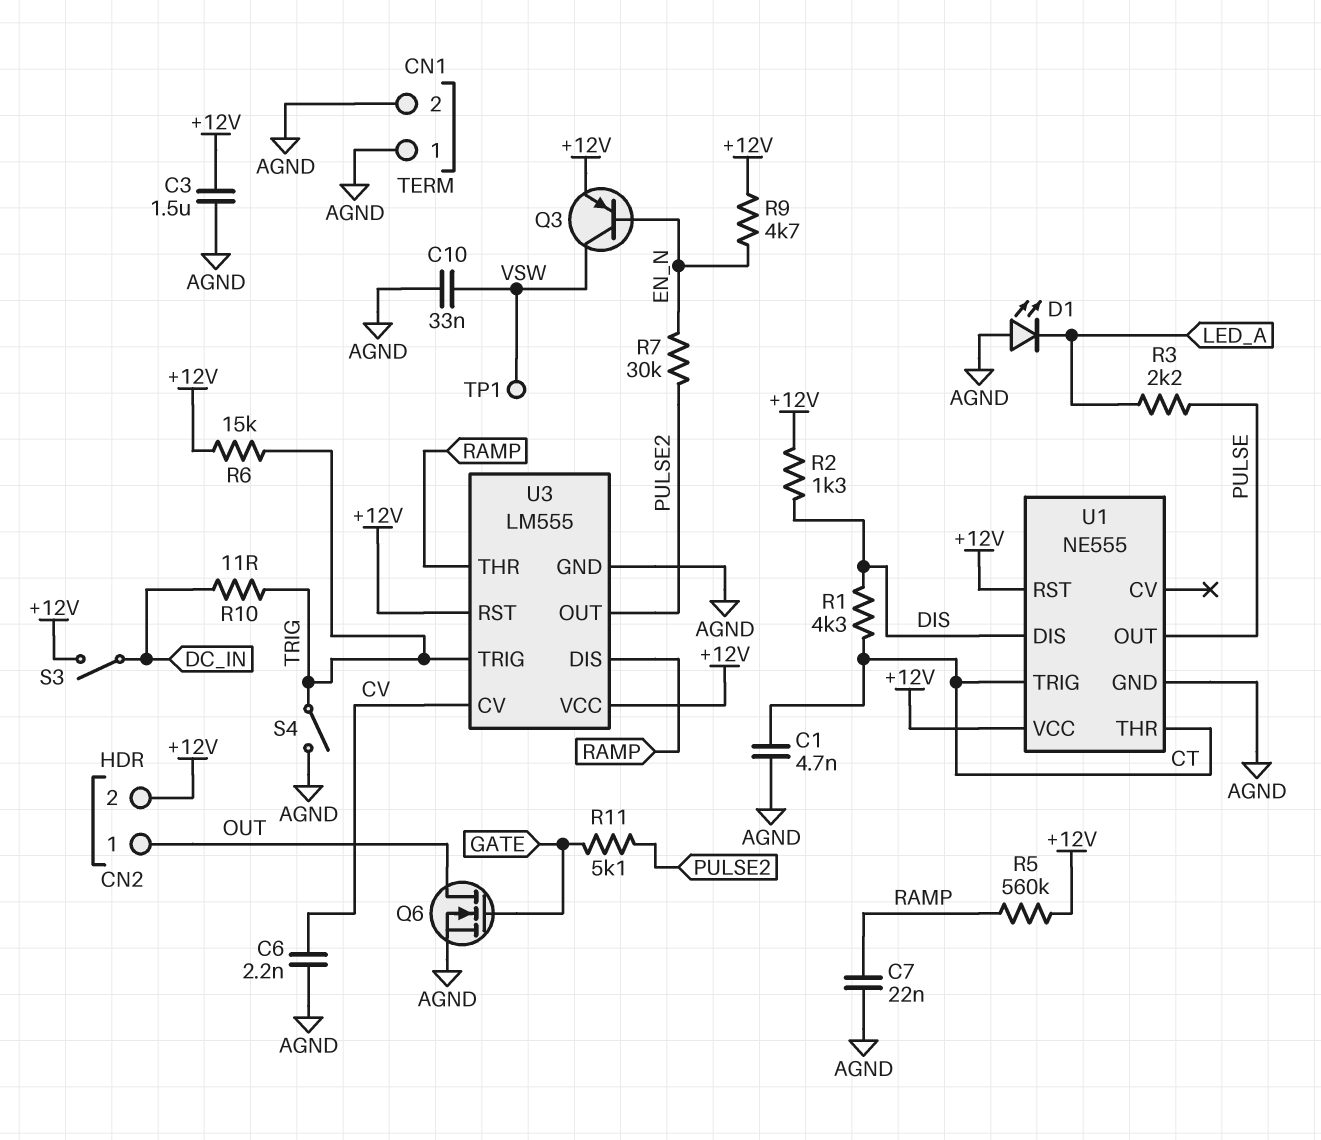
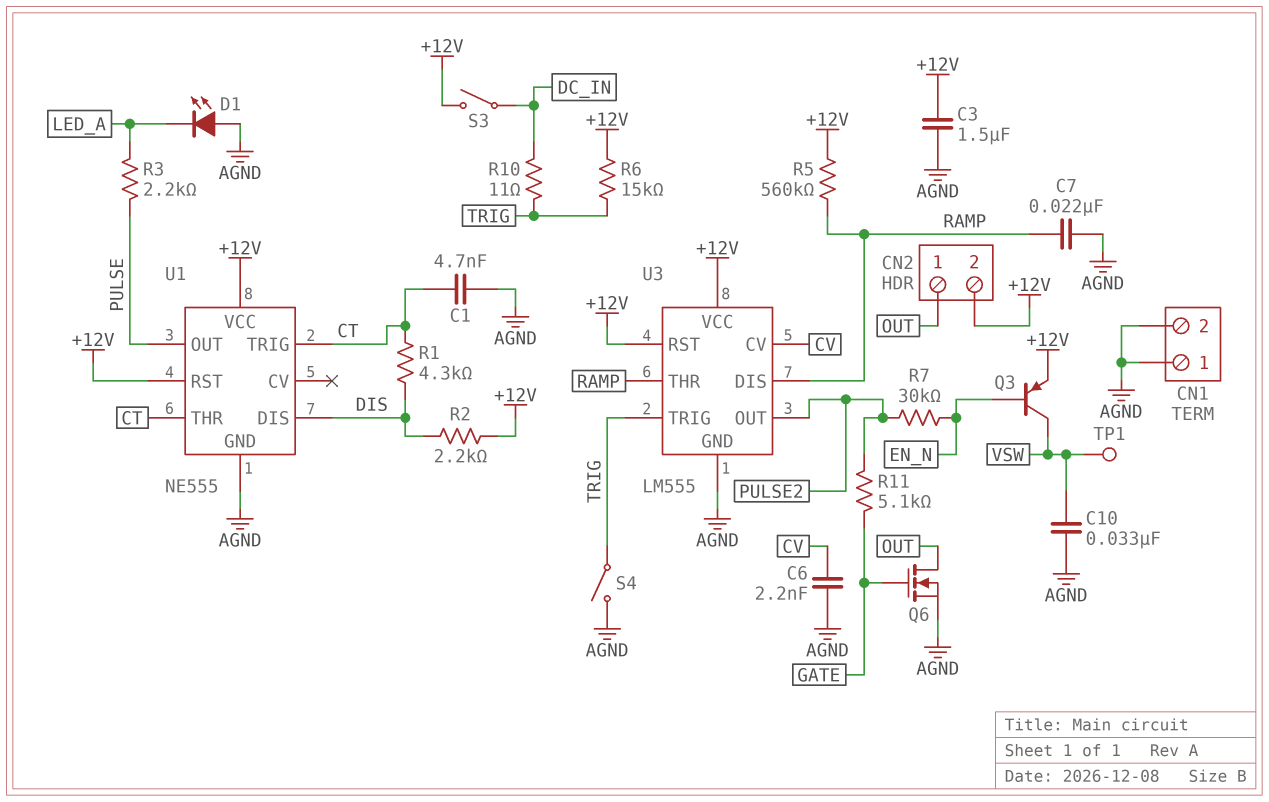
R2: 1.3k (+12V, DIS) -> 2.2k (+12V, DIS)
R9: 4.7k (+12V, EN_N) -> none

